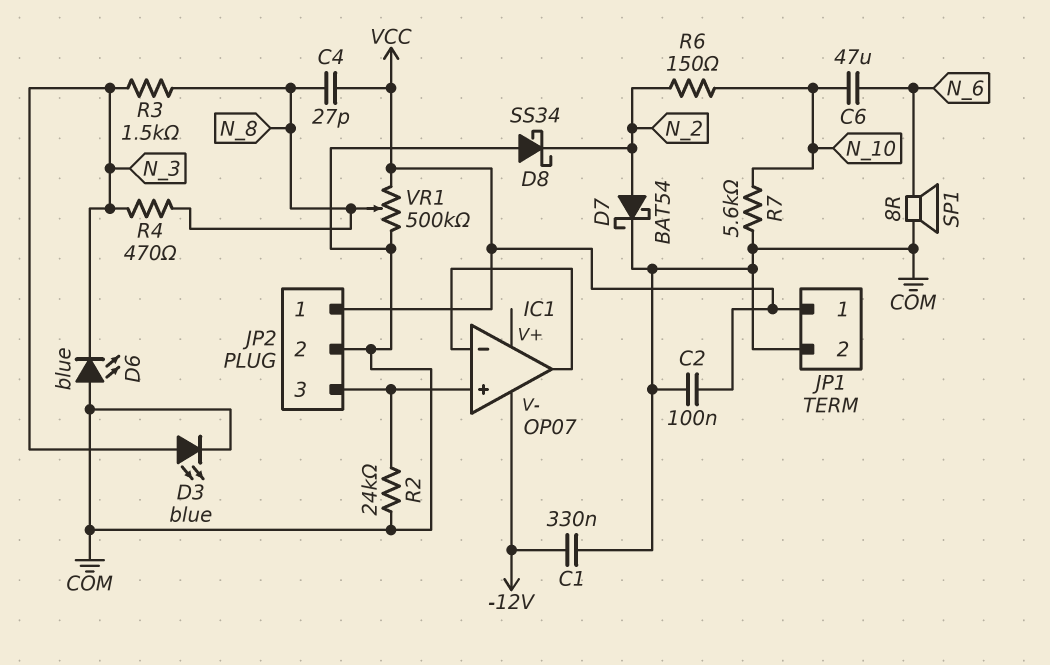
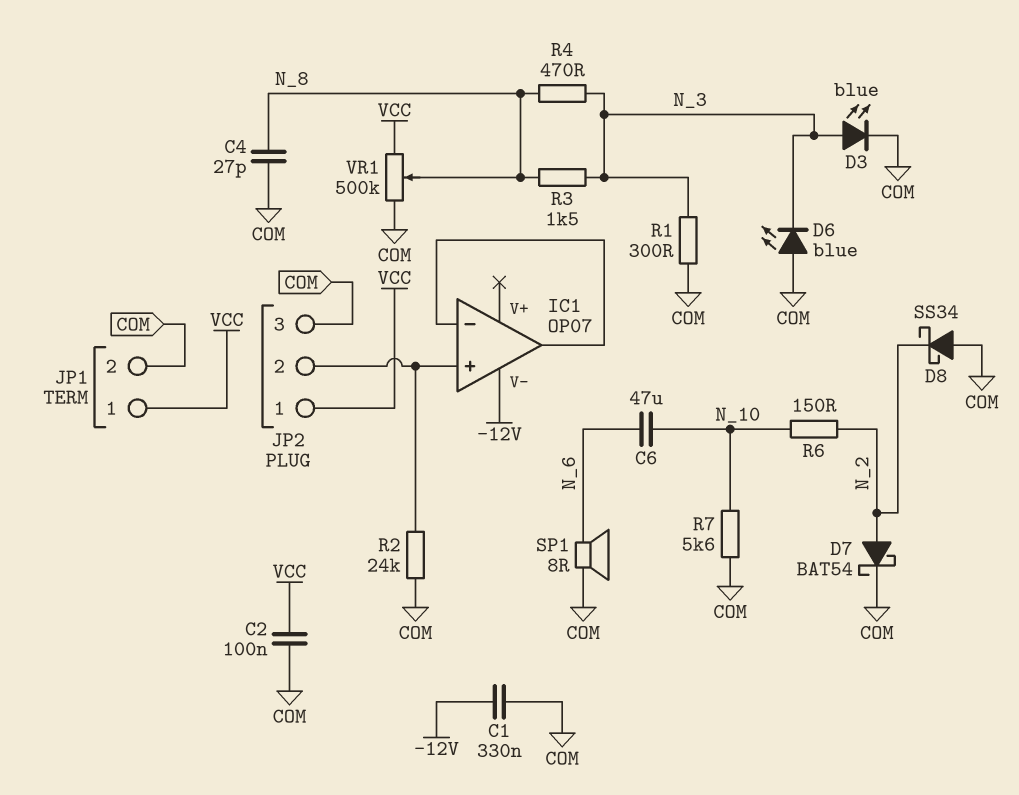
C4: 27pF (N_8, VCC) -> 27pF (COM, N_8)
JP2 pin 2: COM -> IC1/in+
JP2 pin 3: IC1/in+ -> COM
R1: none -> 300 (COM, N_3)

